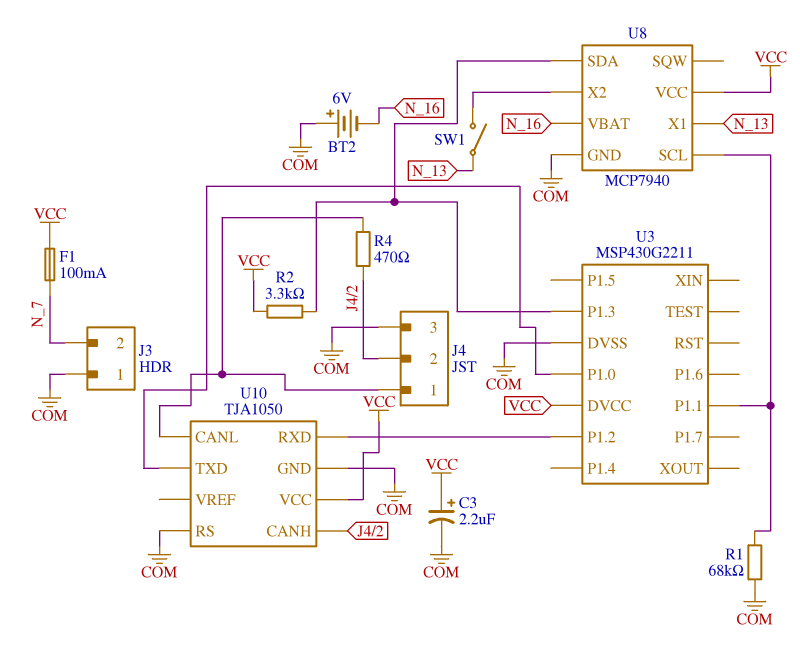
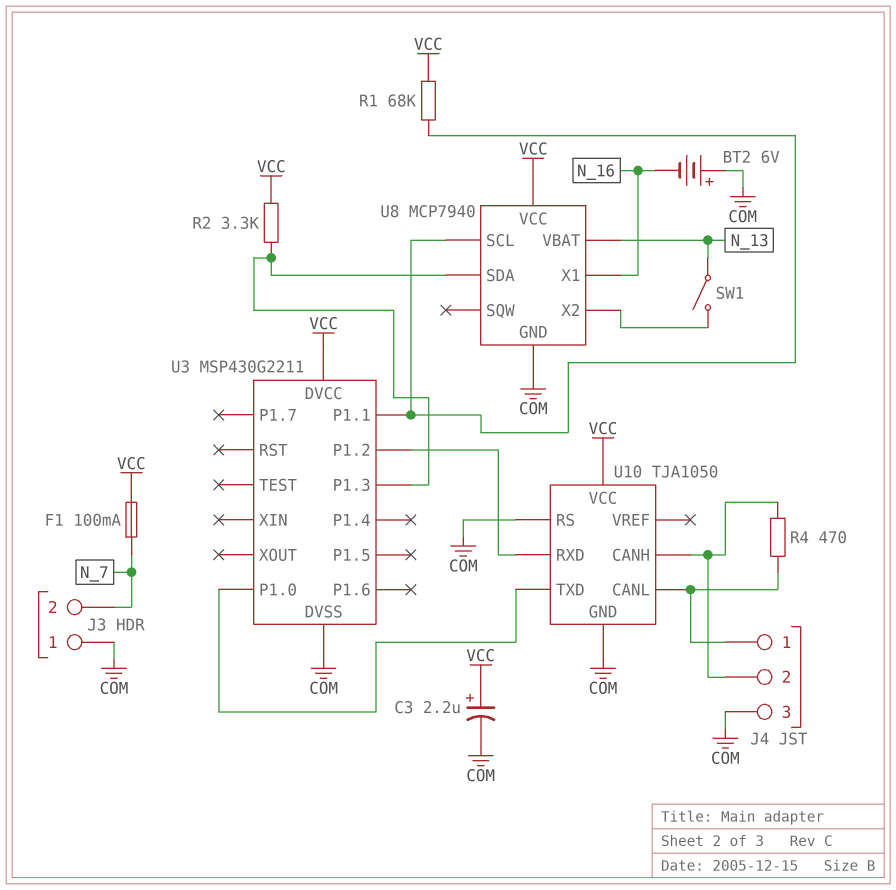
R1: 68k (COM, U3/P1.1) -> 68k (U3/P1.1, VCC)
U8 pin VBAT: N_16 -> N_13
U8 pin X1: N_13 -> N_16

